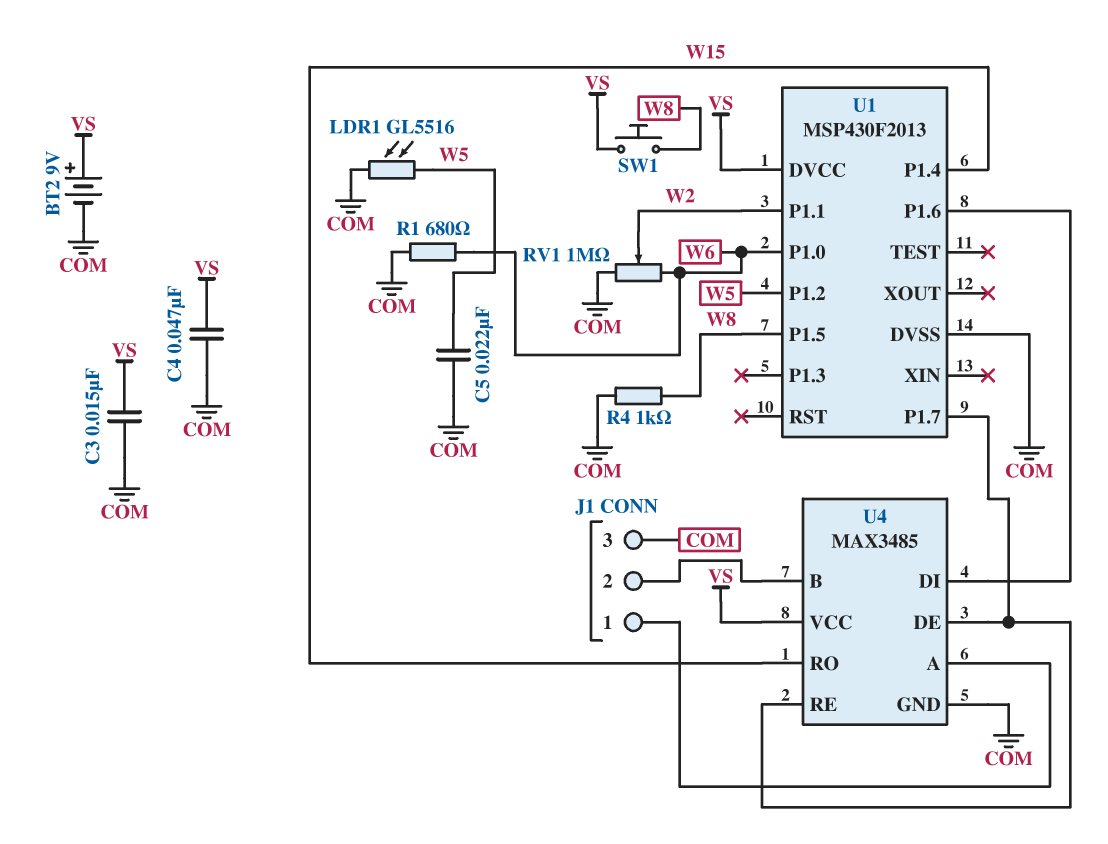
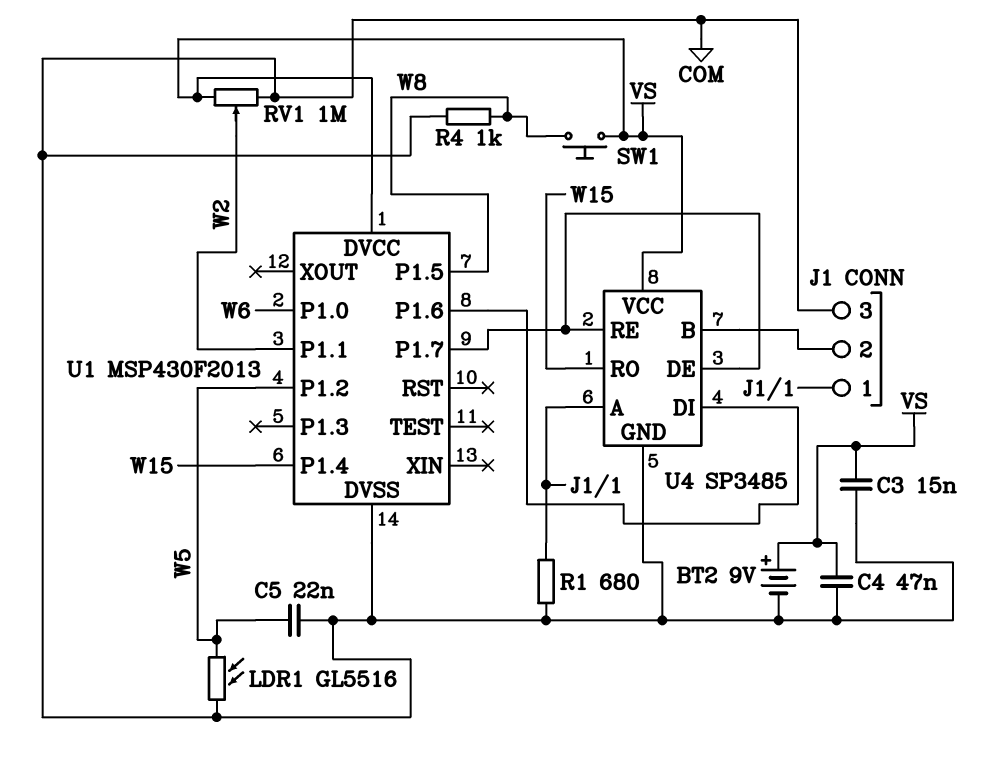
R1: 680 (COM, W6) -> 680 (COM, J1/1)
RV1: 1M (COM, W6, wiper W2) -> 1M (COM, VS, wiper W2)
U4: MAX3485 -> SP3485

